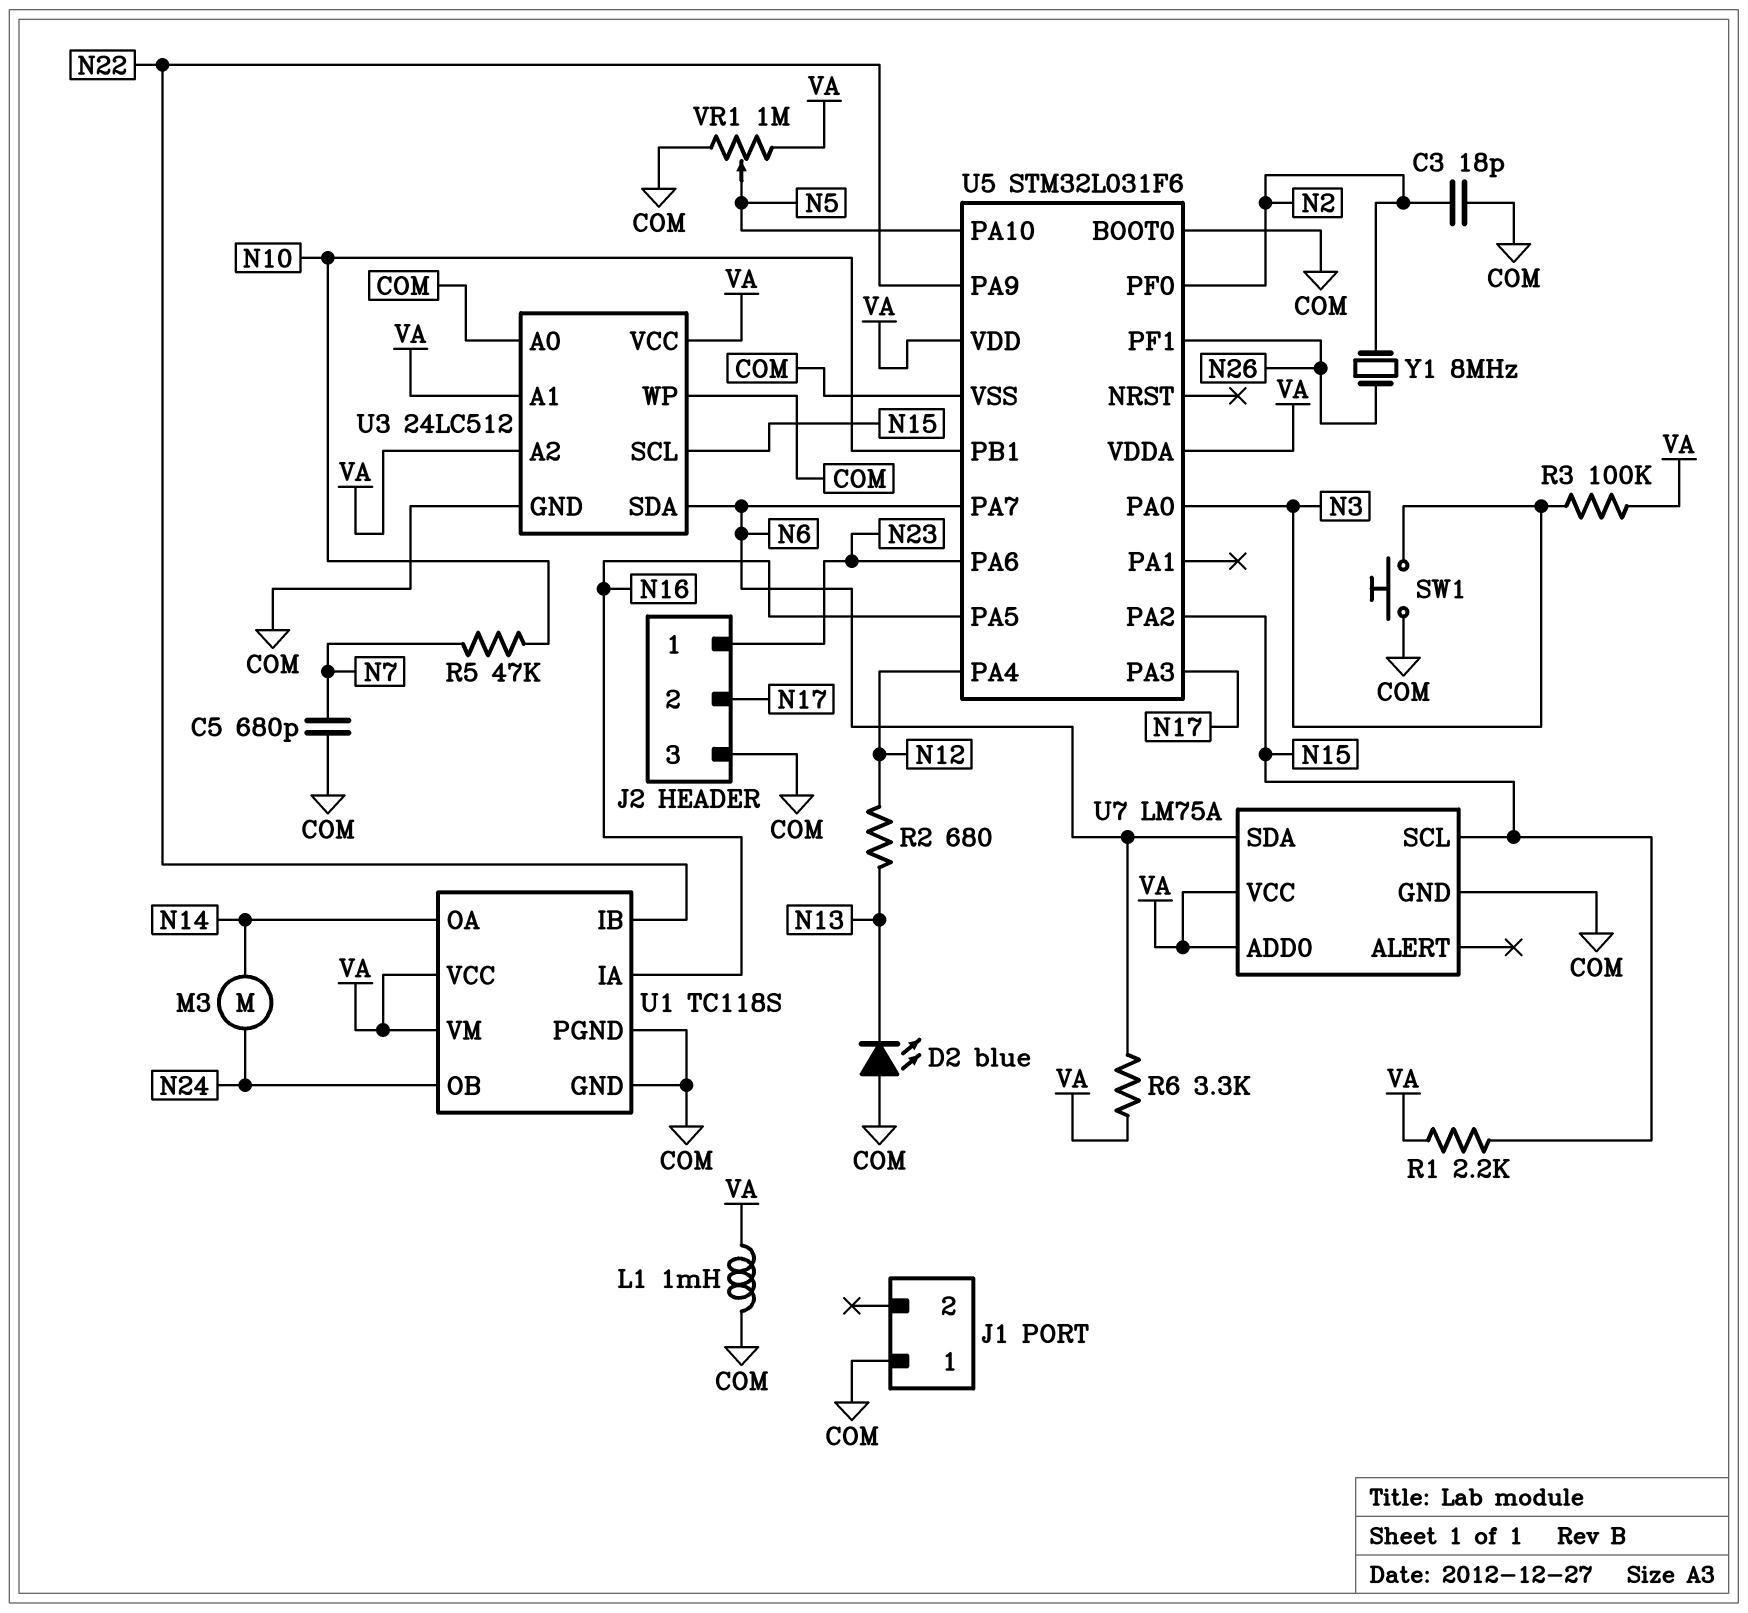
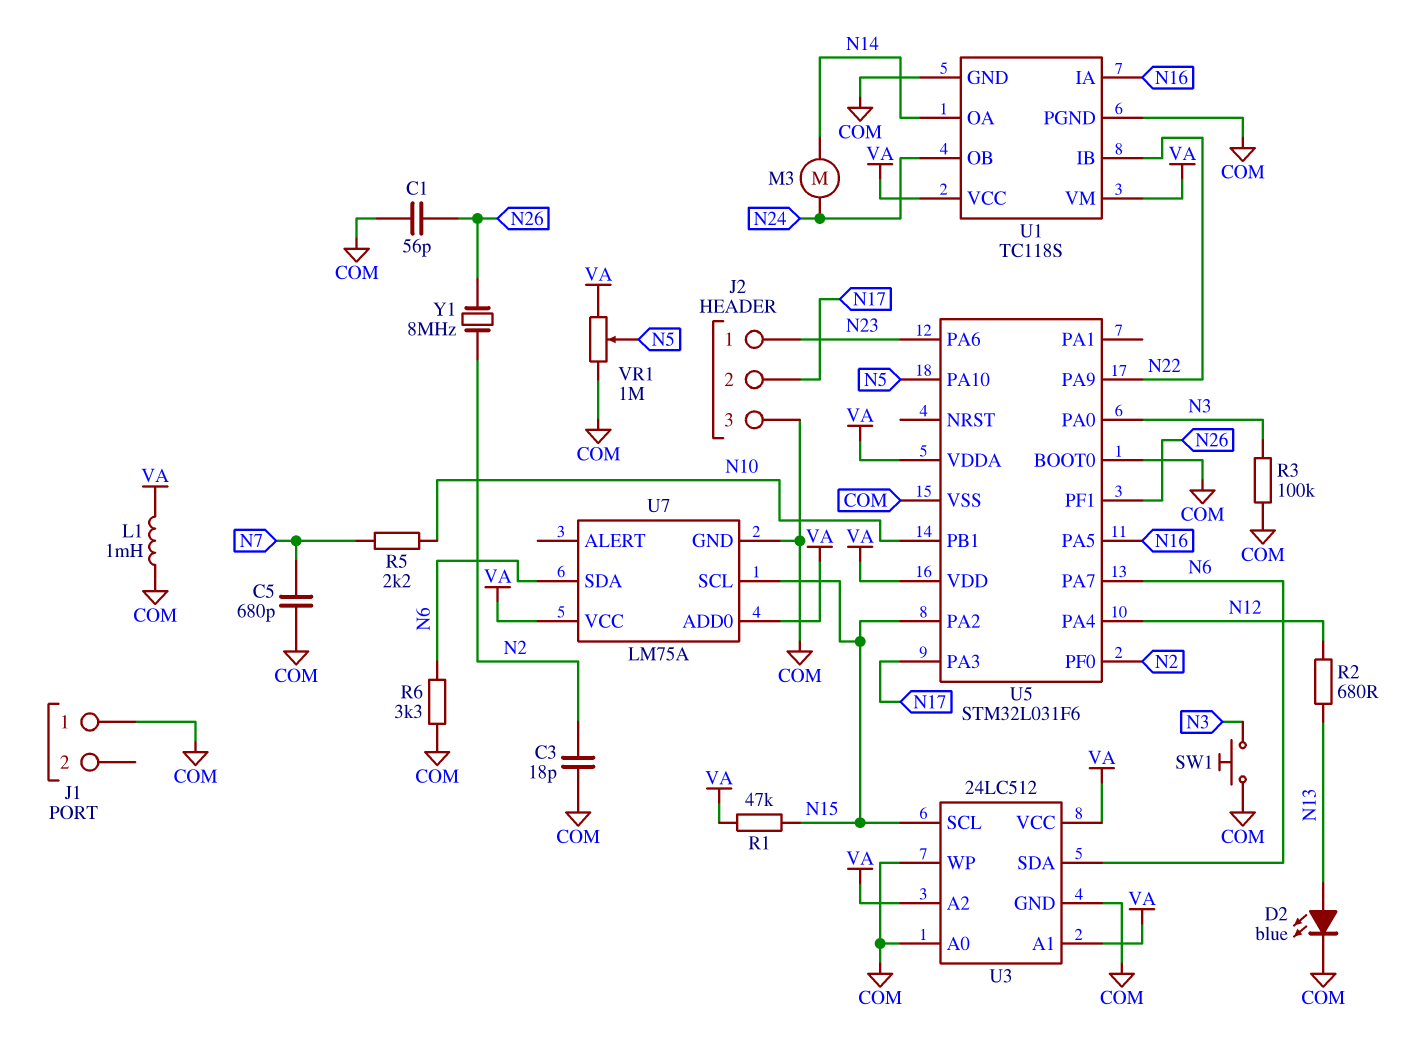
C1: none -> 56pF (COM, N26)
D2: LED blue (A COM, K N13) -> LED blue (A N13, K COM)
R1: 2.2k (N15, VA) -> 47k (N15, VA)
R3: 100k (N3, VA) -> 100k (COM, N3)
R5: 47k (N7, N10) -> 2.2k (N7, N10)
R6: 3.3k (N6, VA) -> 3.3k (COM, N6)

